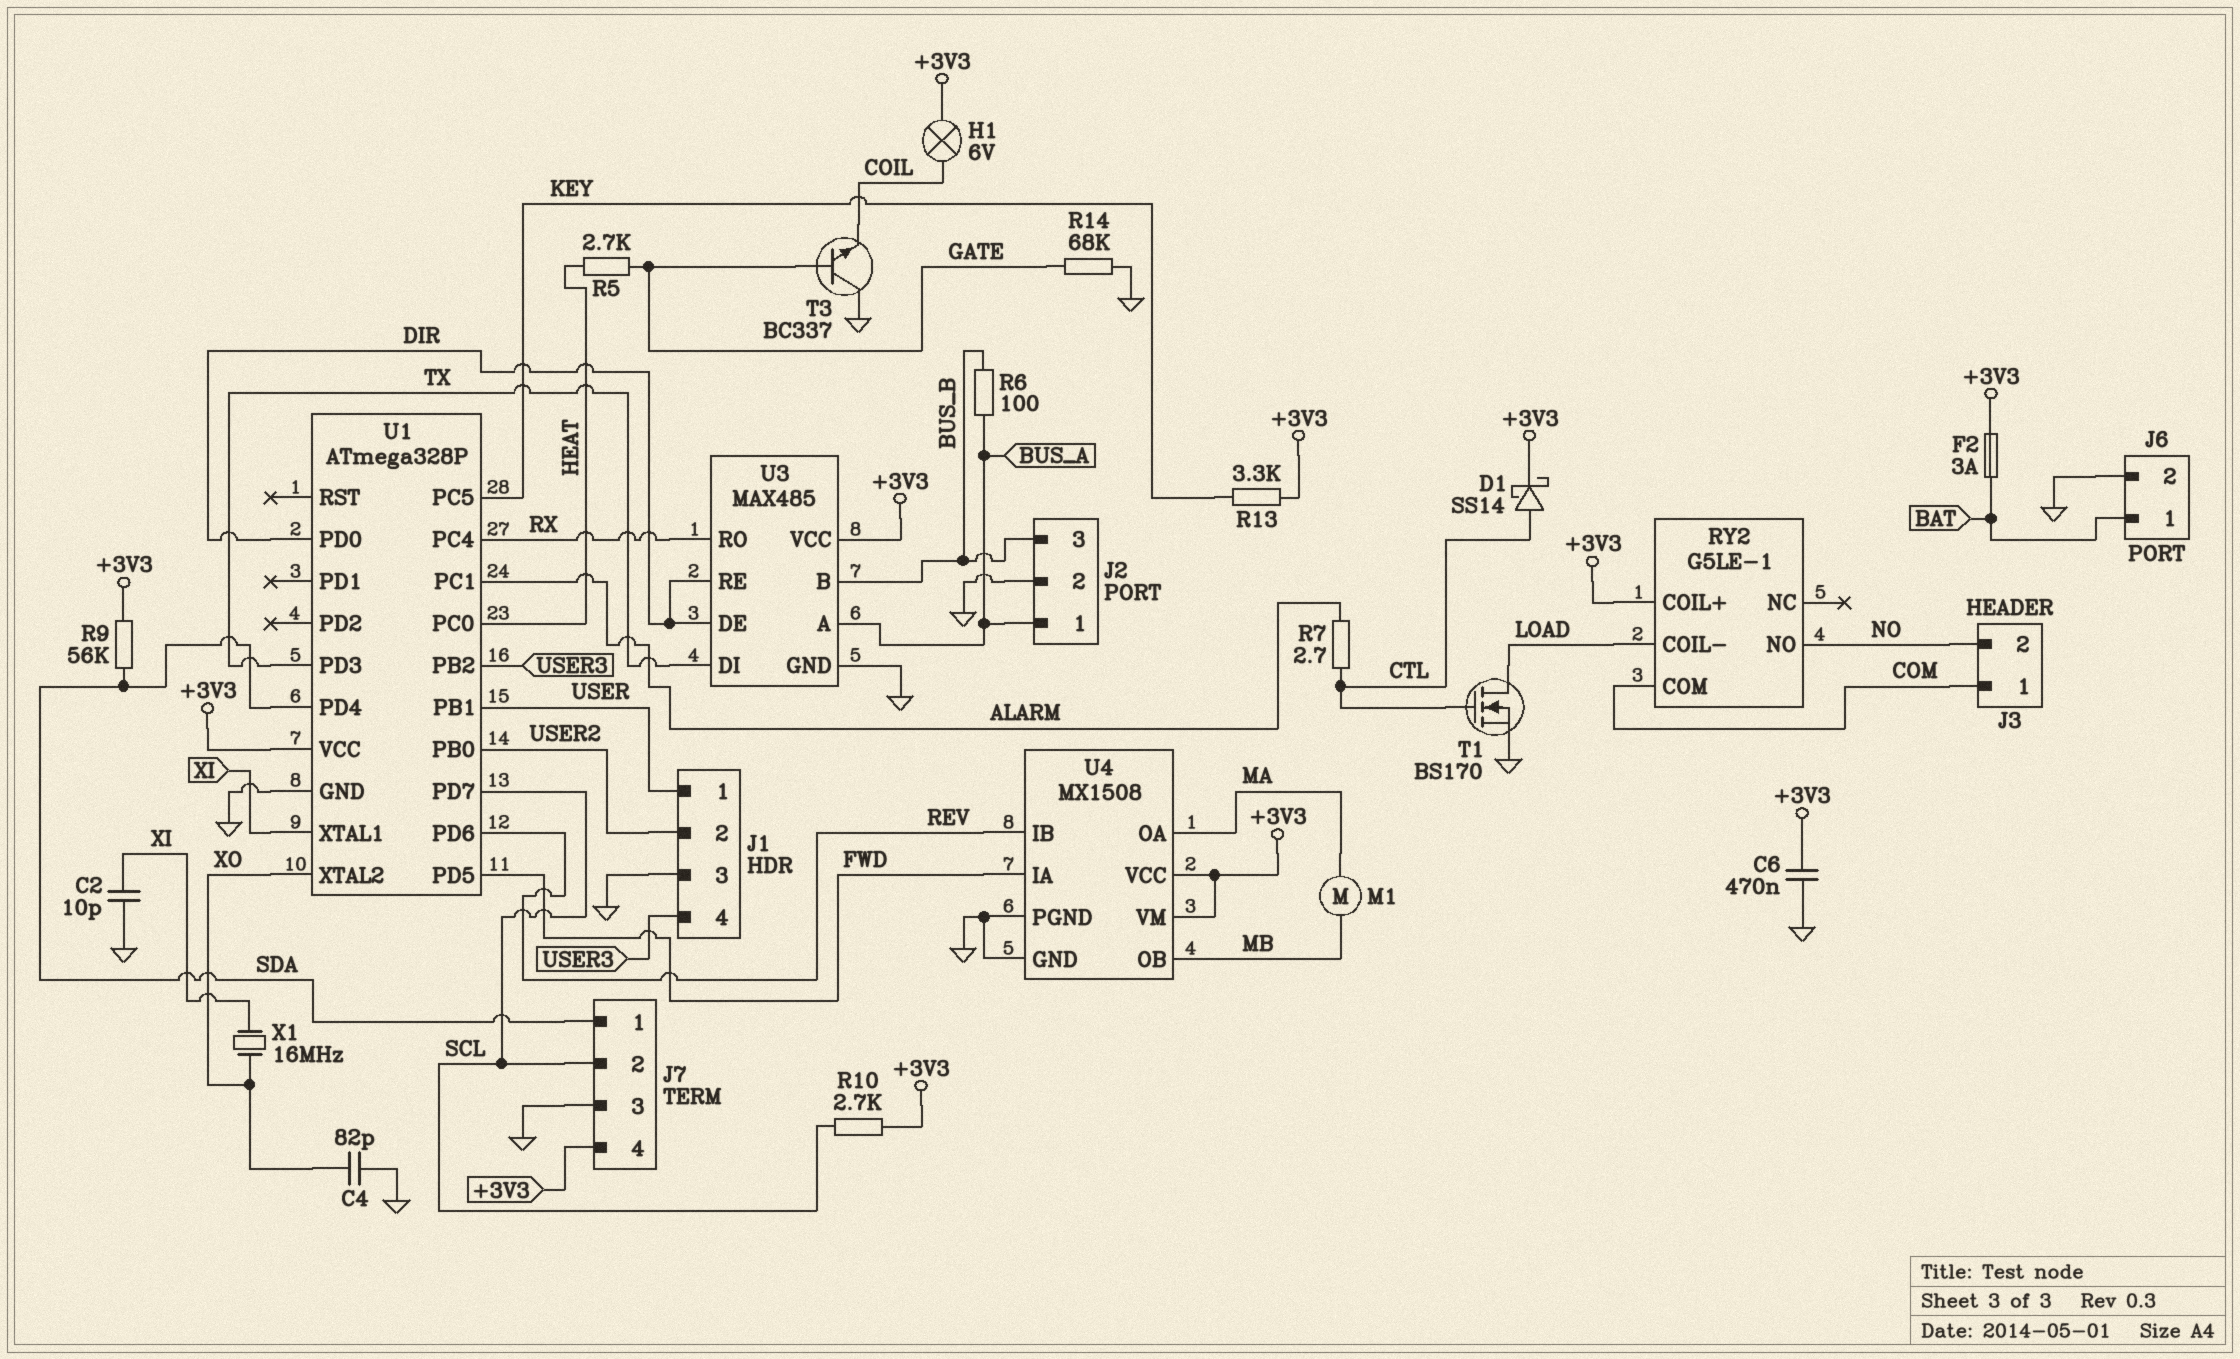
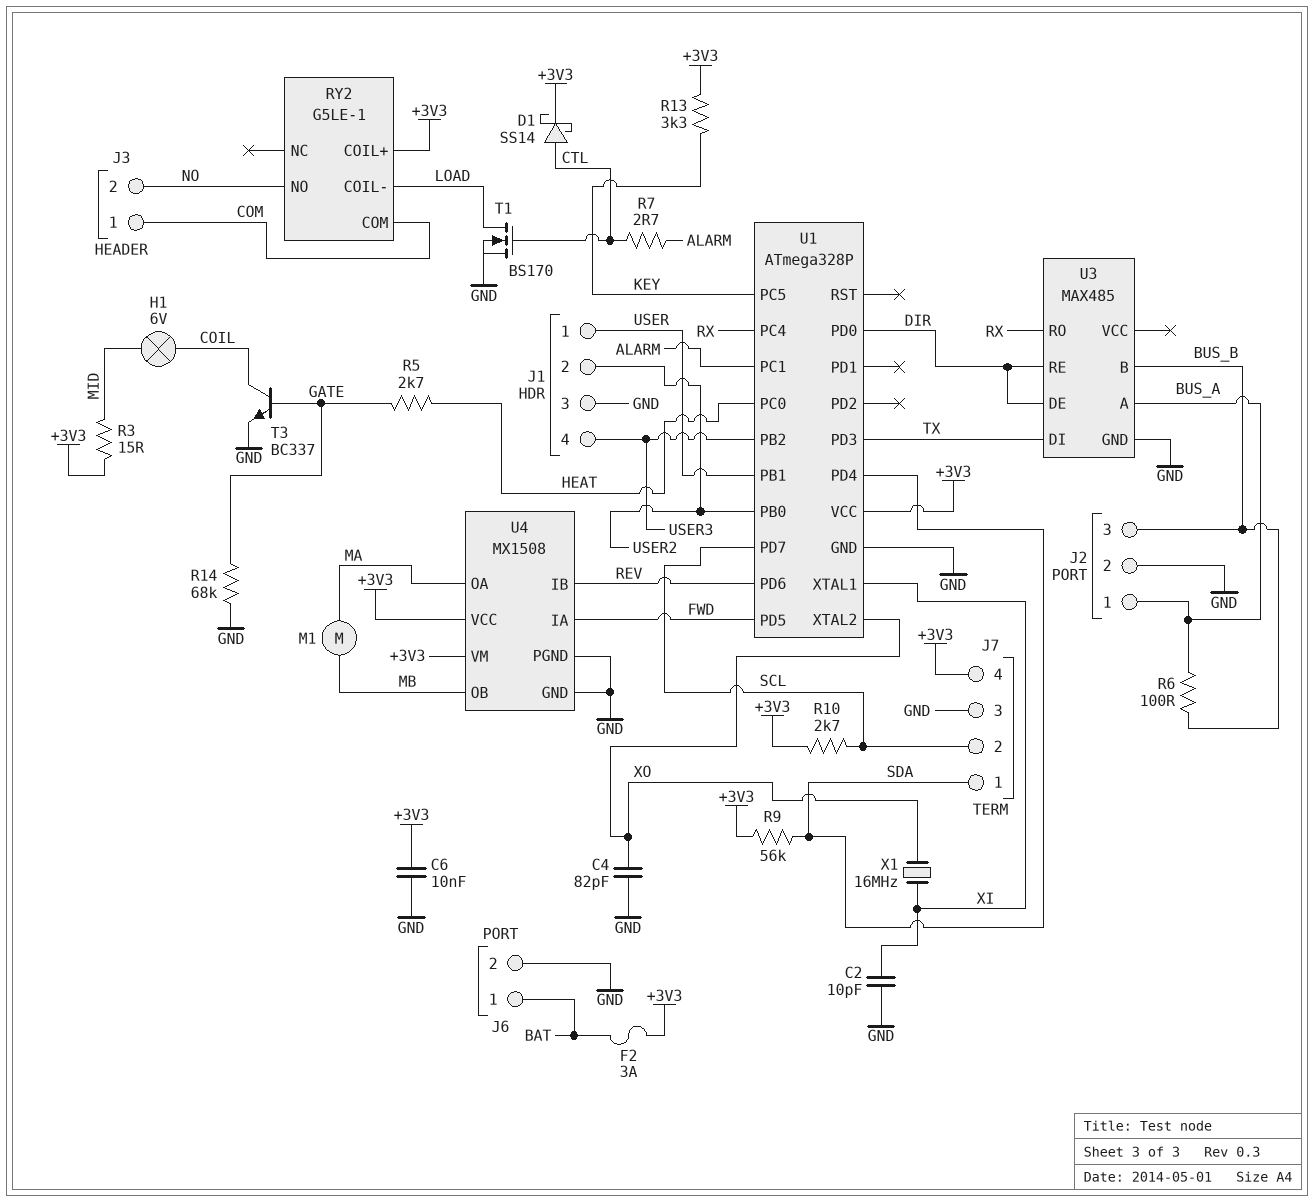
C6: 470nF (+3V3, GND) -> 10nF (+3V3, GND)
H1: lamp 6V (+3V3, COIL) -> lamp 6V (COIL, MID)
R3: none -> 15 (+3V3, MID)
T3: NPN BC337 (B GATE, C GND, E COIL) -> NPN BC337 (B GATE, C COIL, E GND)
U3 pin VCC: +3V3 -> none

